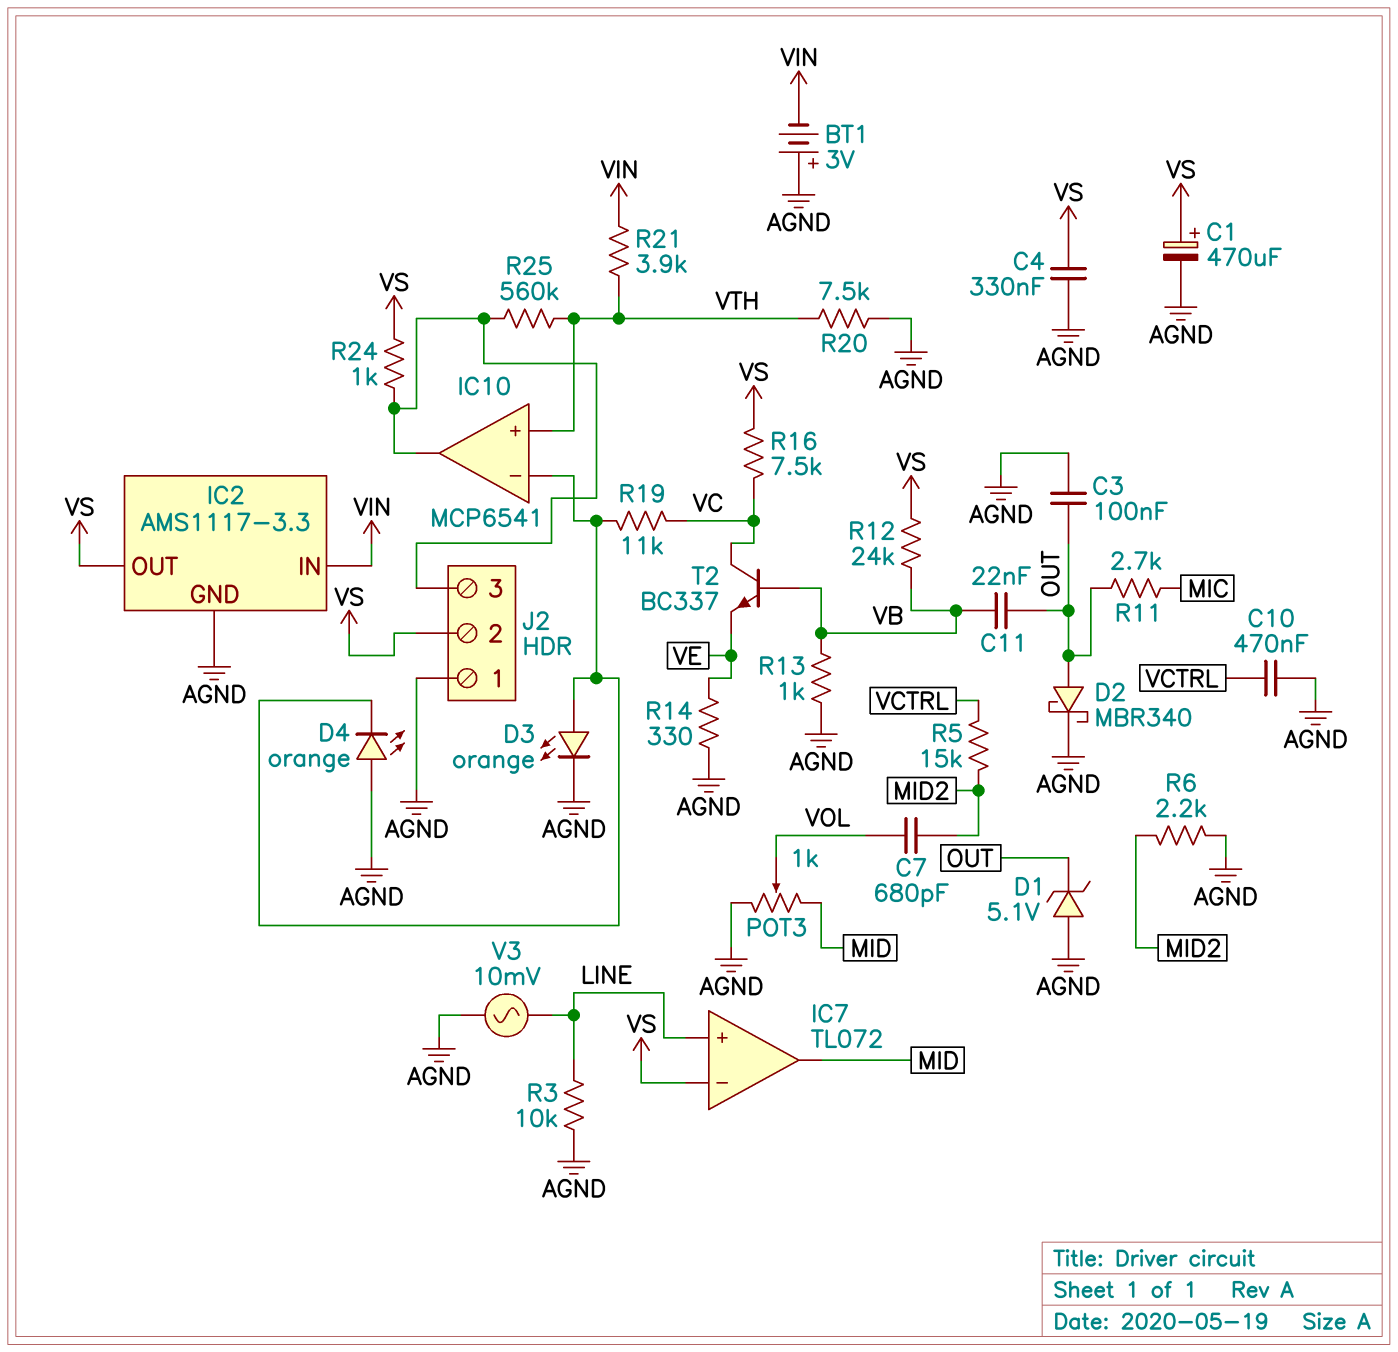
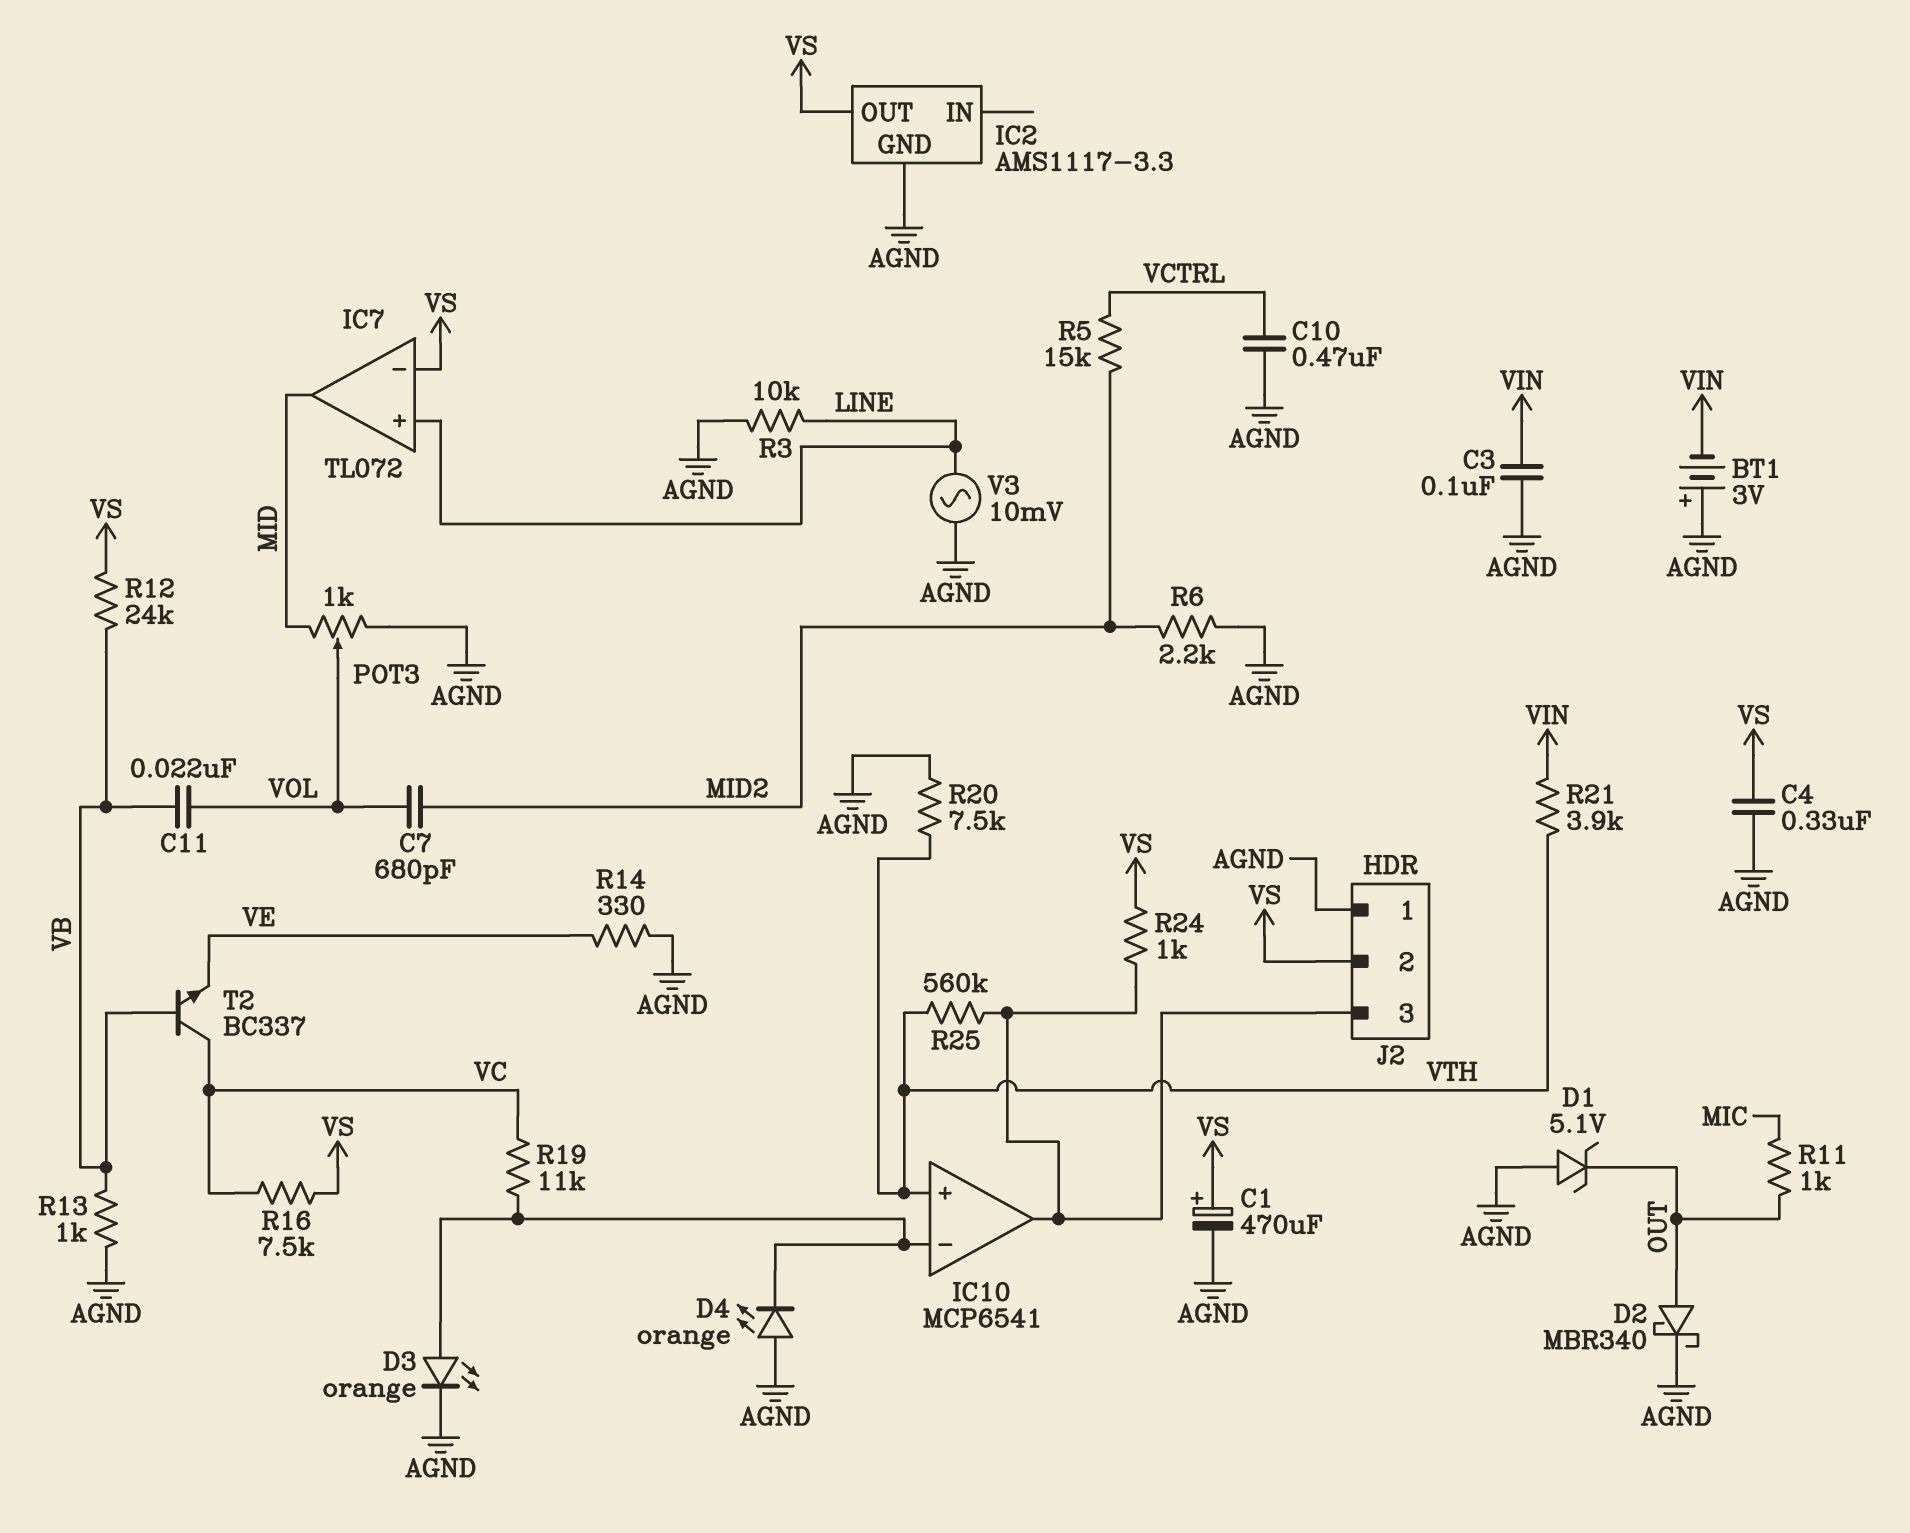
C3: 100nF (AGND, OUT) -> 100nF (AGND, VIN)
C11: 22nF (OUT, VB) -> 22nF (VB, VOL)
IC2 pin IN: VIN -> none
R11: 2.7k (MIC, OUT) -> 1k (MIC, OUT)

